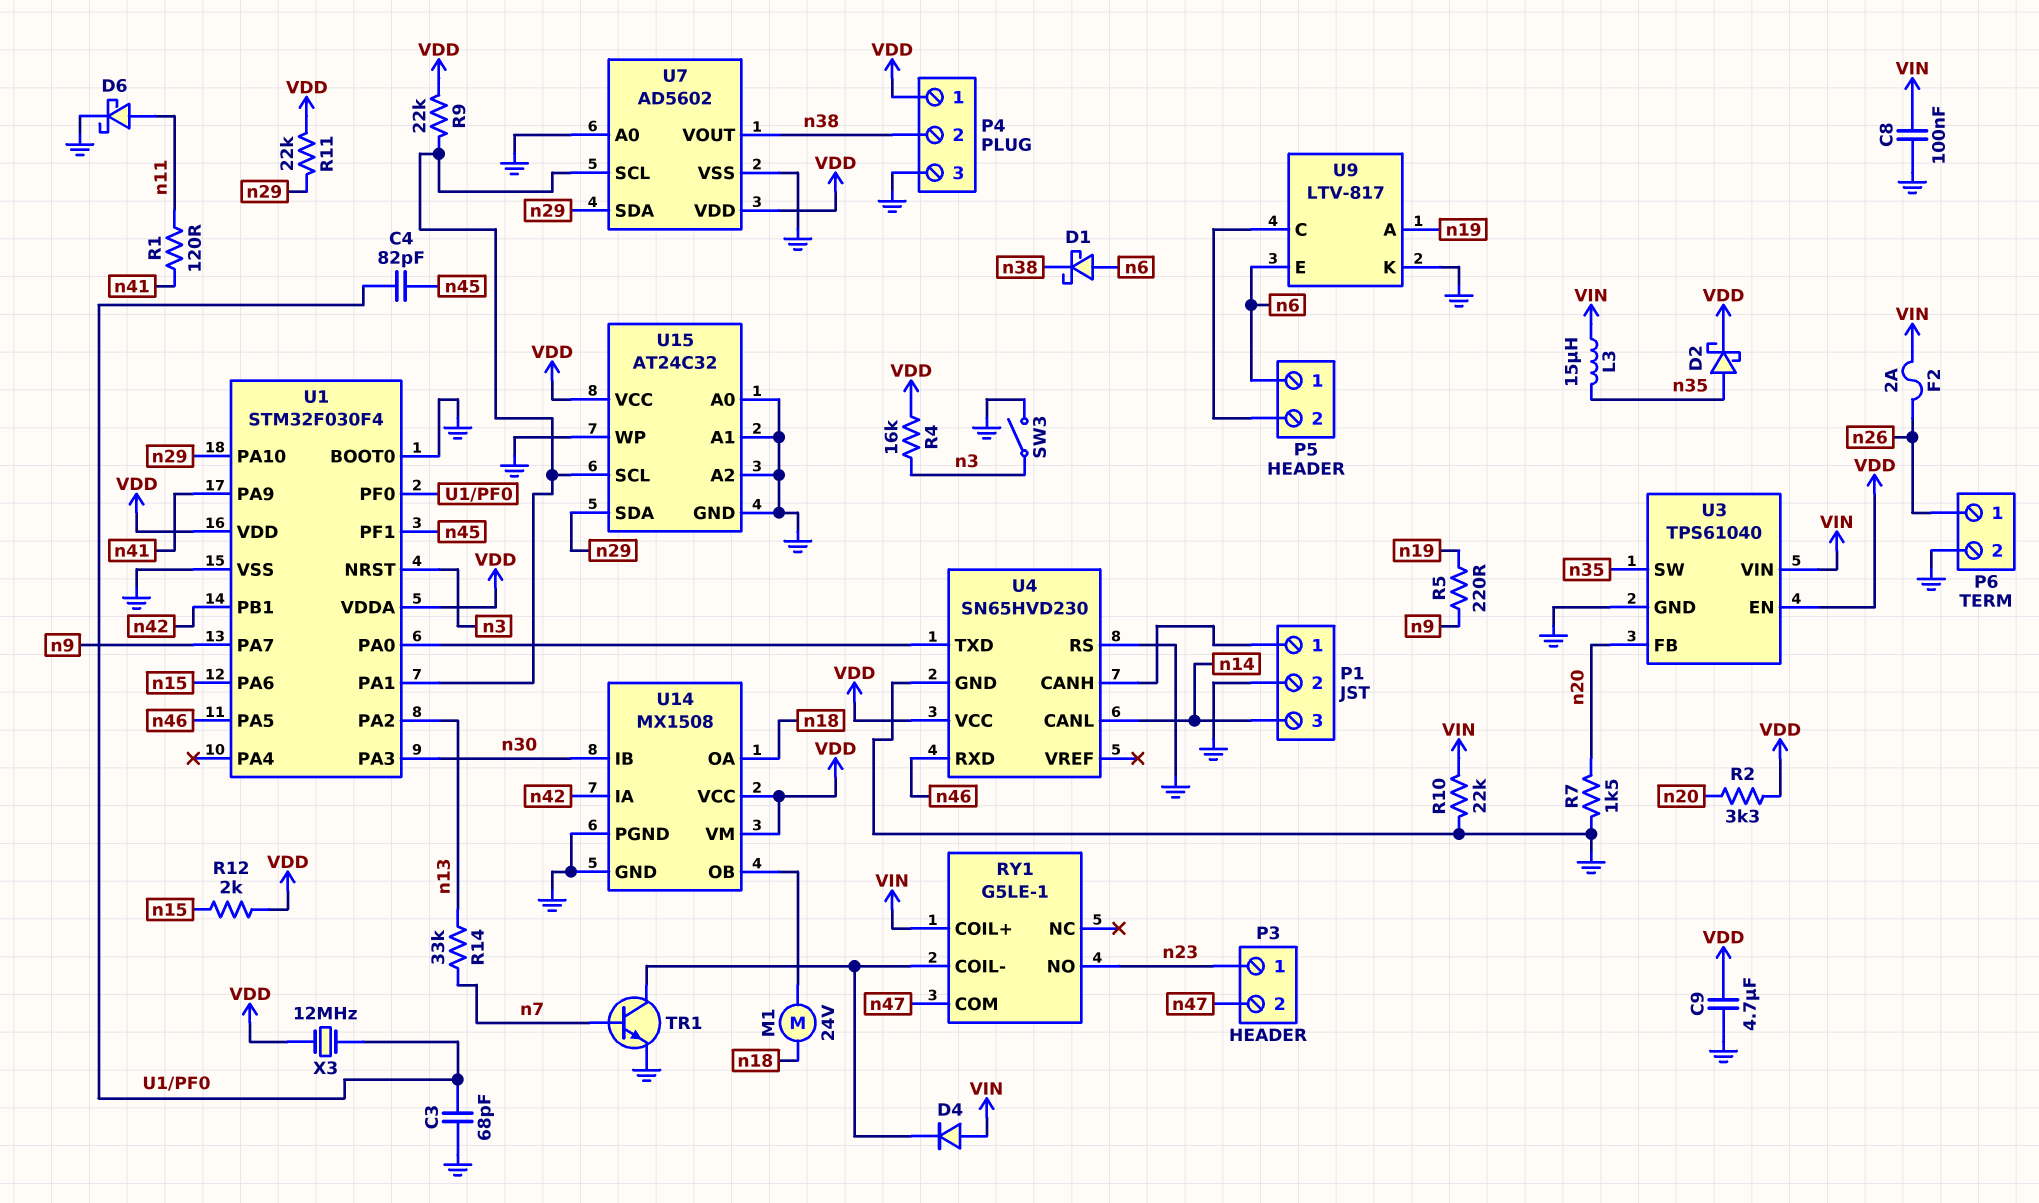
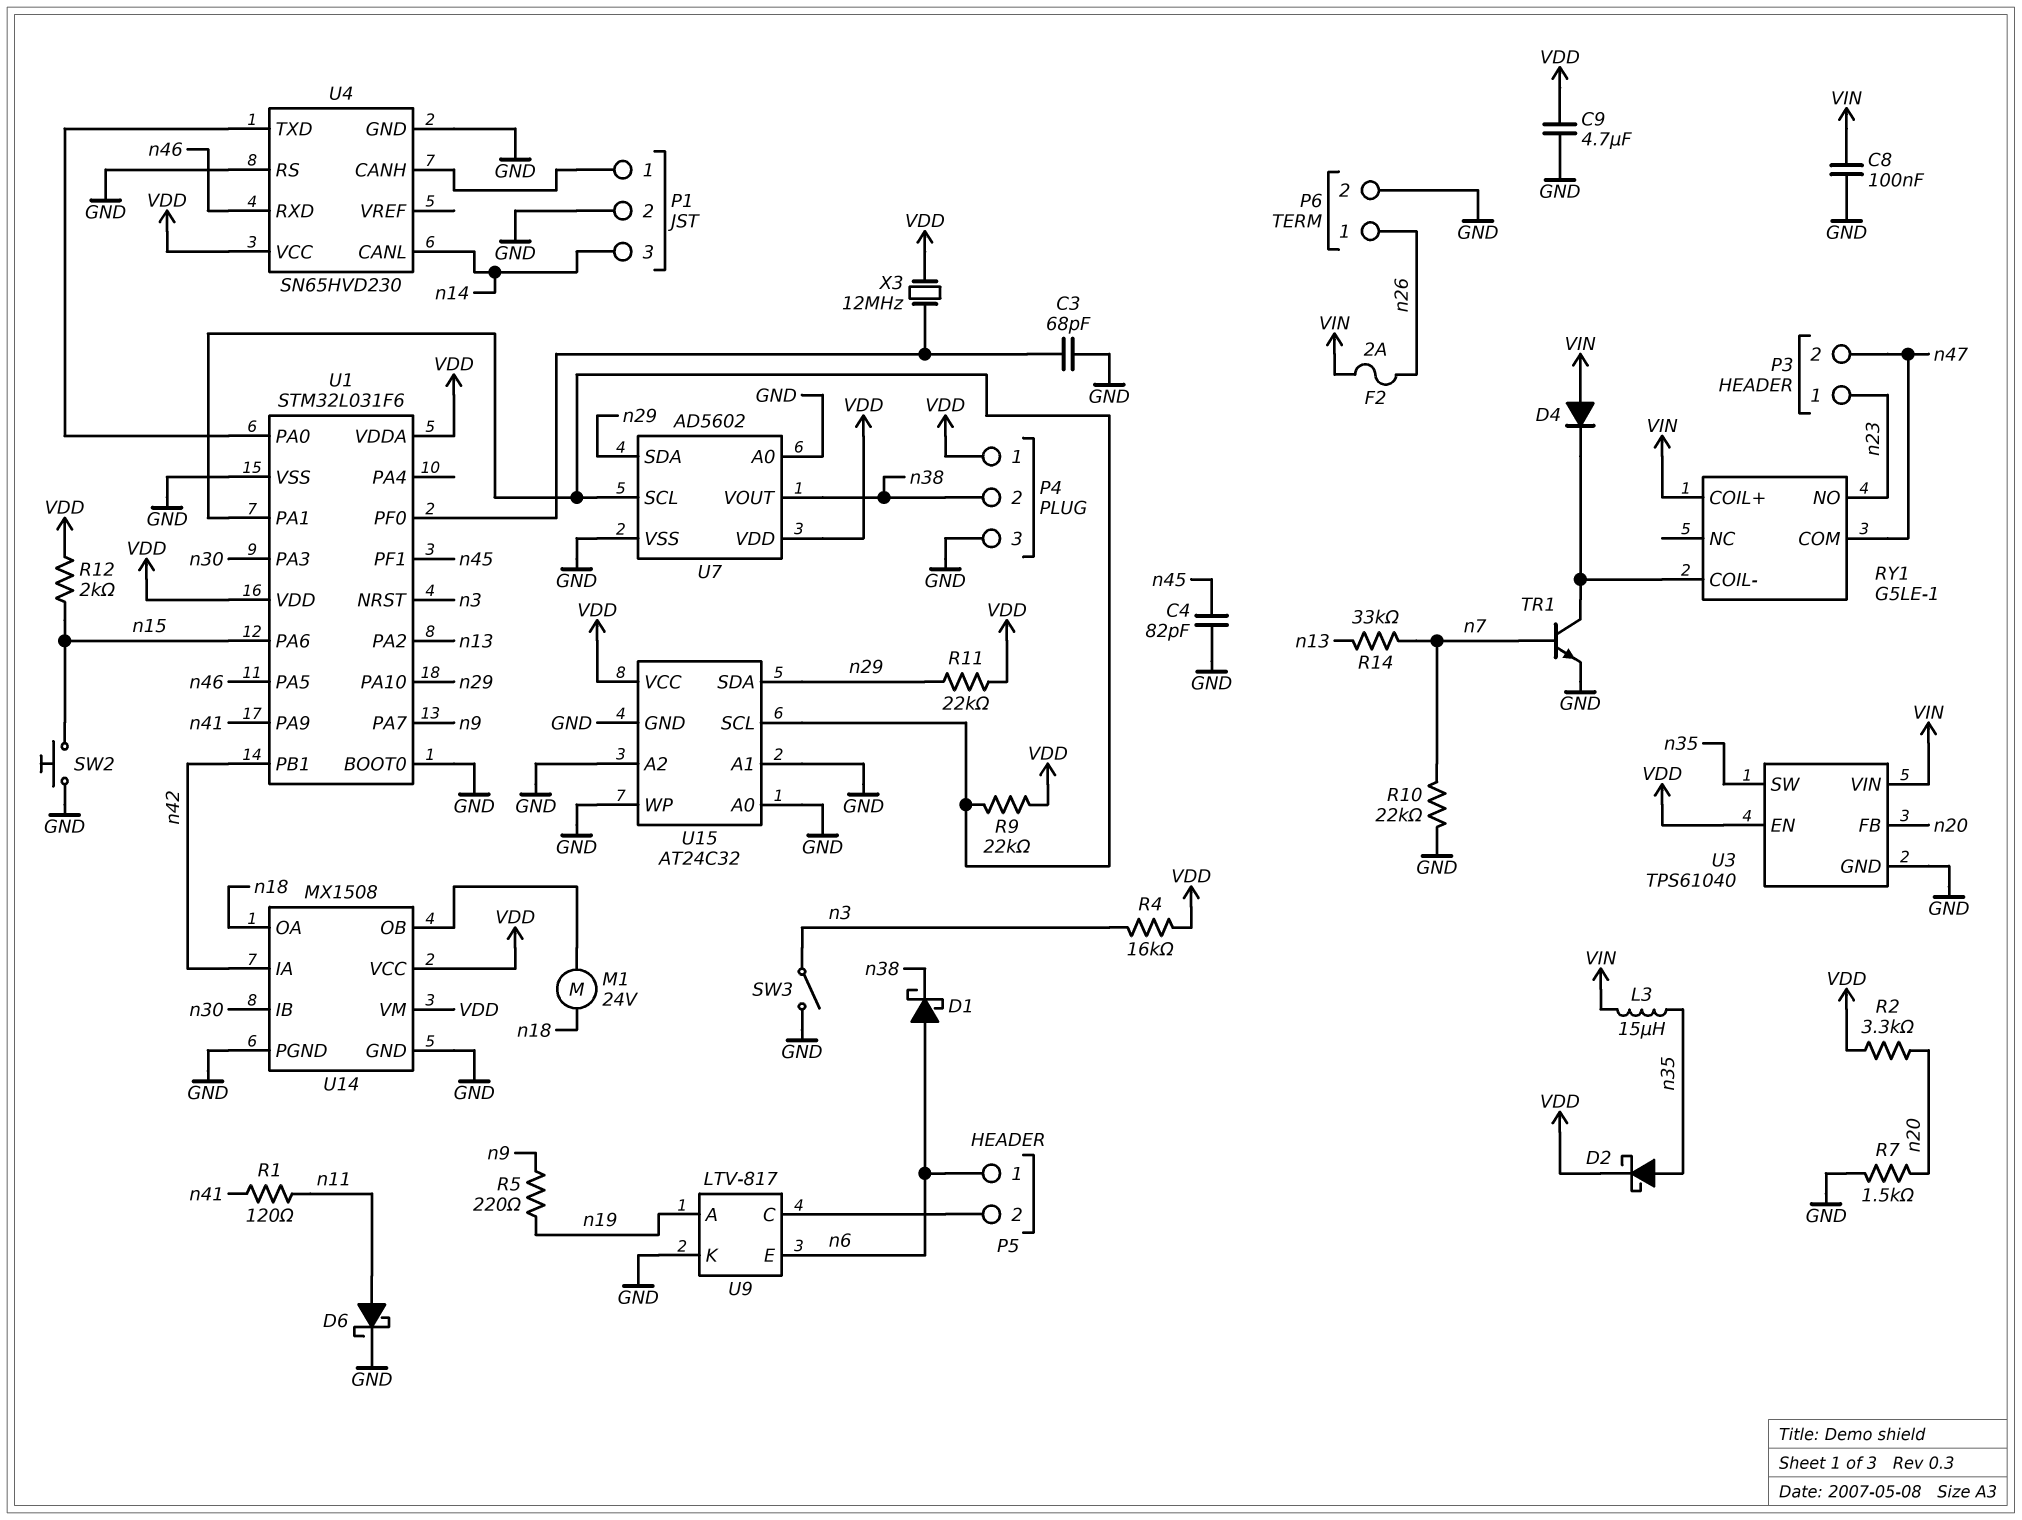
C4: 82pF (U1/PF0, n45) -> 82pF (GND, n45)
R10: 22k (GND, VIN) -> 22k (GND, n7)
SW2: none -> button (GND, n15)
U1: STM32F030F4 -> STM32L031F6

